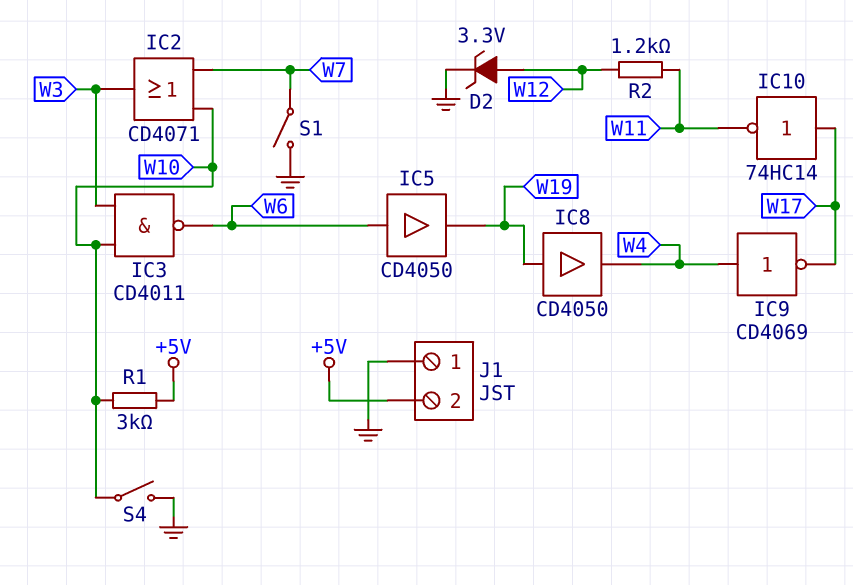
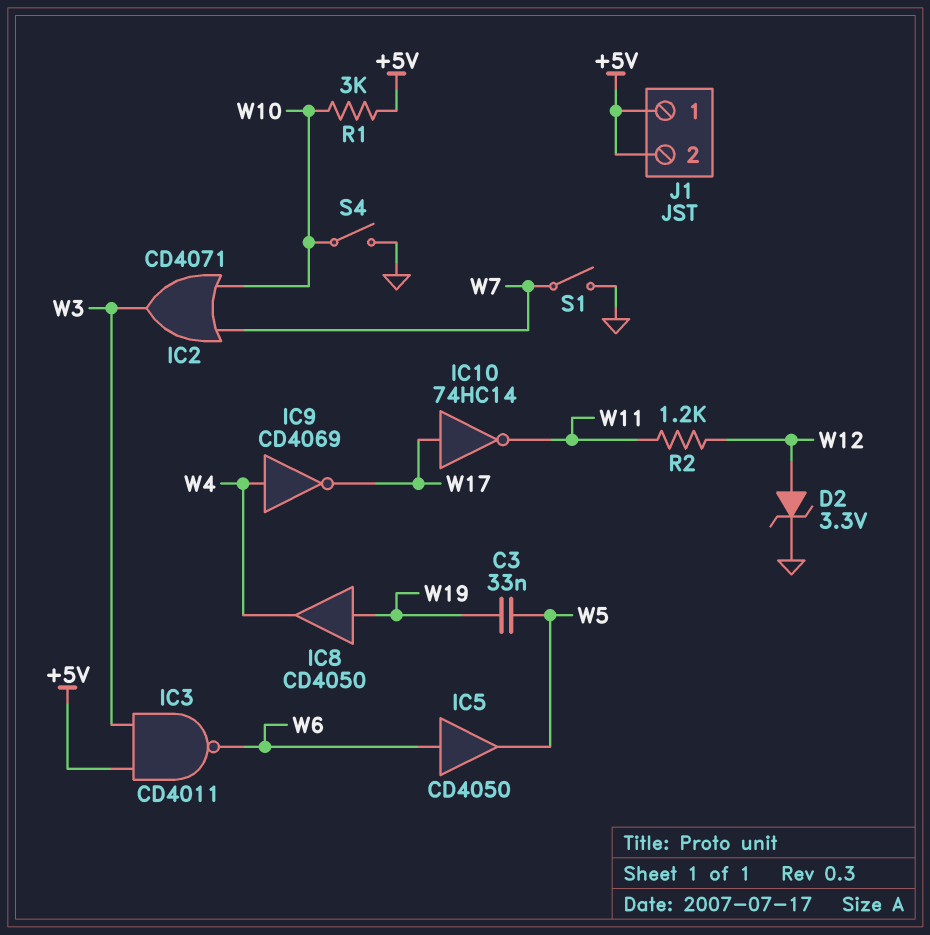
C3: none -> 33nF (W5, W19)
IC3: NAND CD4011 (in W3, in W10, out W6) -> NAND CD4011 (in +5V, in W3, out W6)
IC5: buffer CD4050 (in W6, out W19) -> buffer CD4050 (in W6, out W5)
J1 pin 1: GND -> +5V

